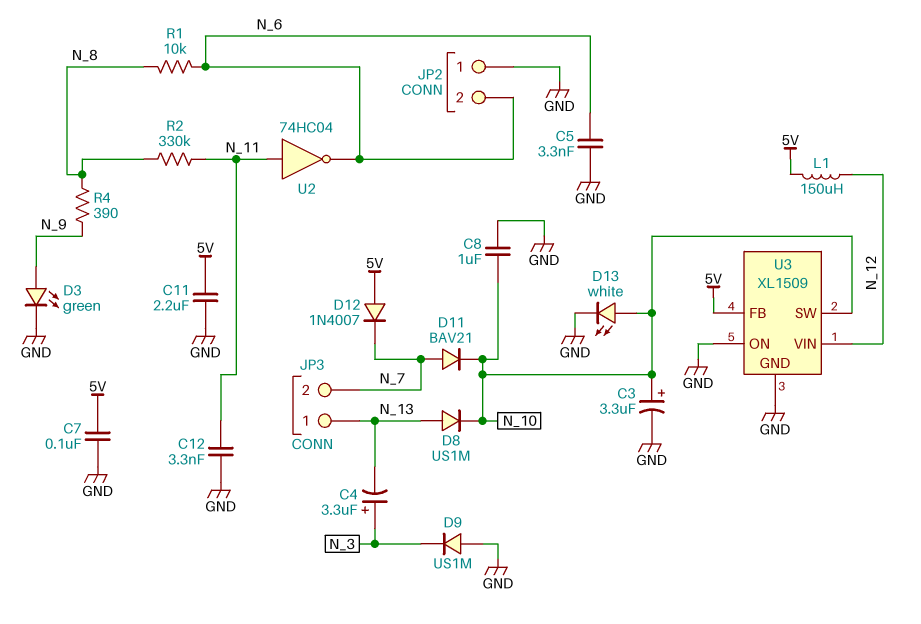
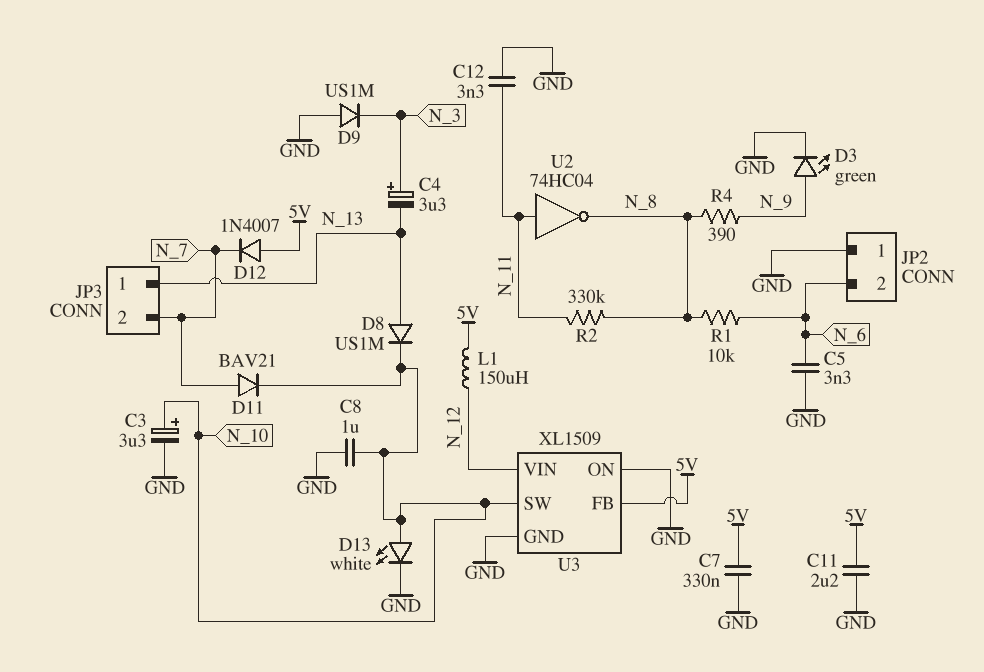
C7: 100nF (5V, GND) -> 330nF (5V, GND)
U2: NOT 74HC04 (in N_11, out N_6) -> NOT 74HC04 (in N_11, out N_8)

